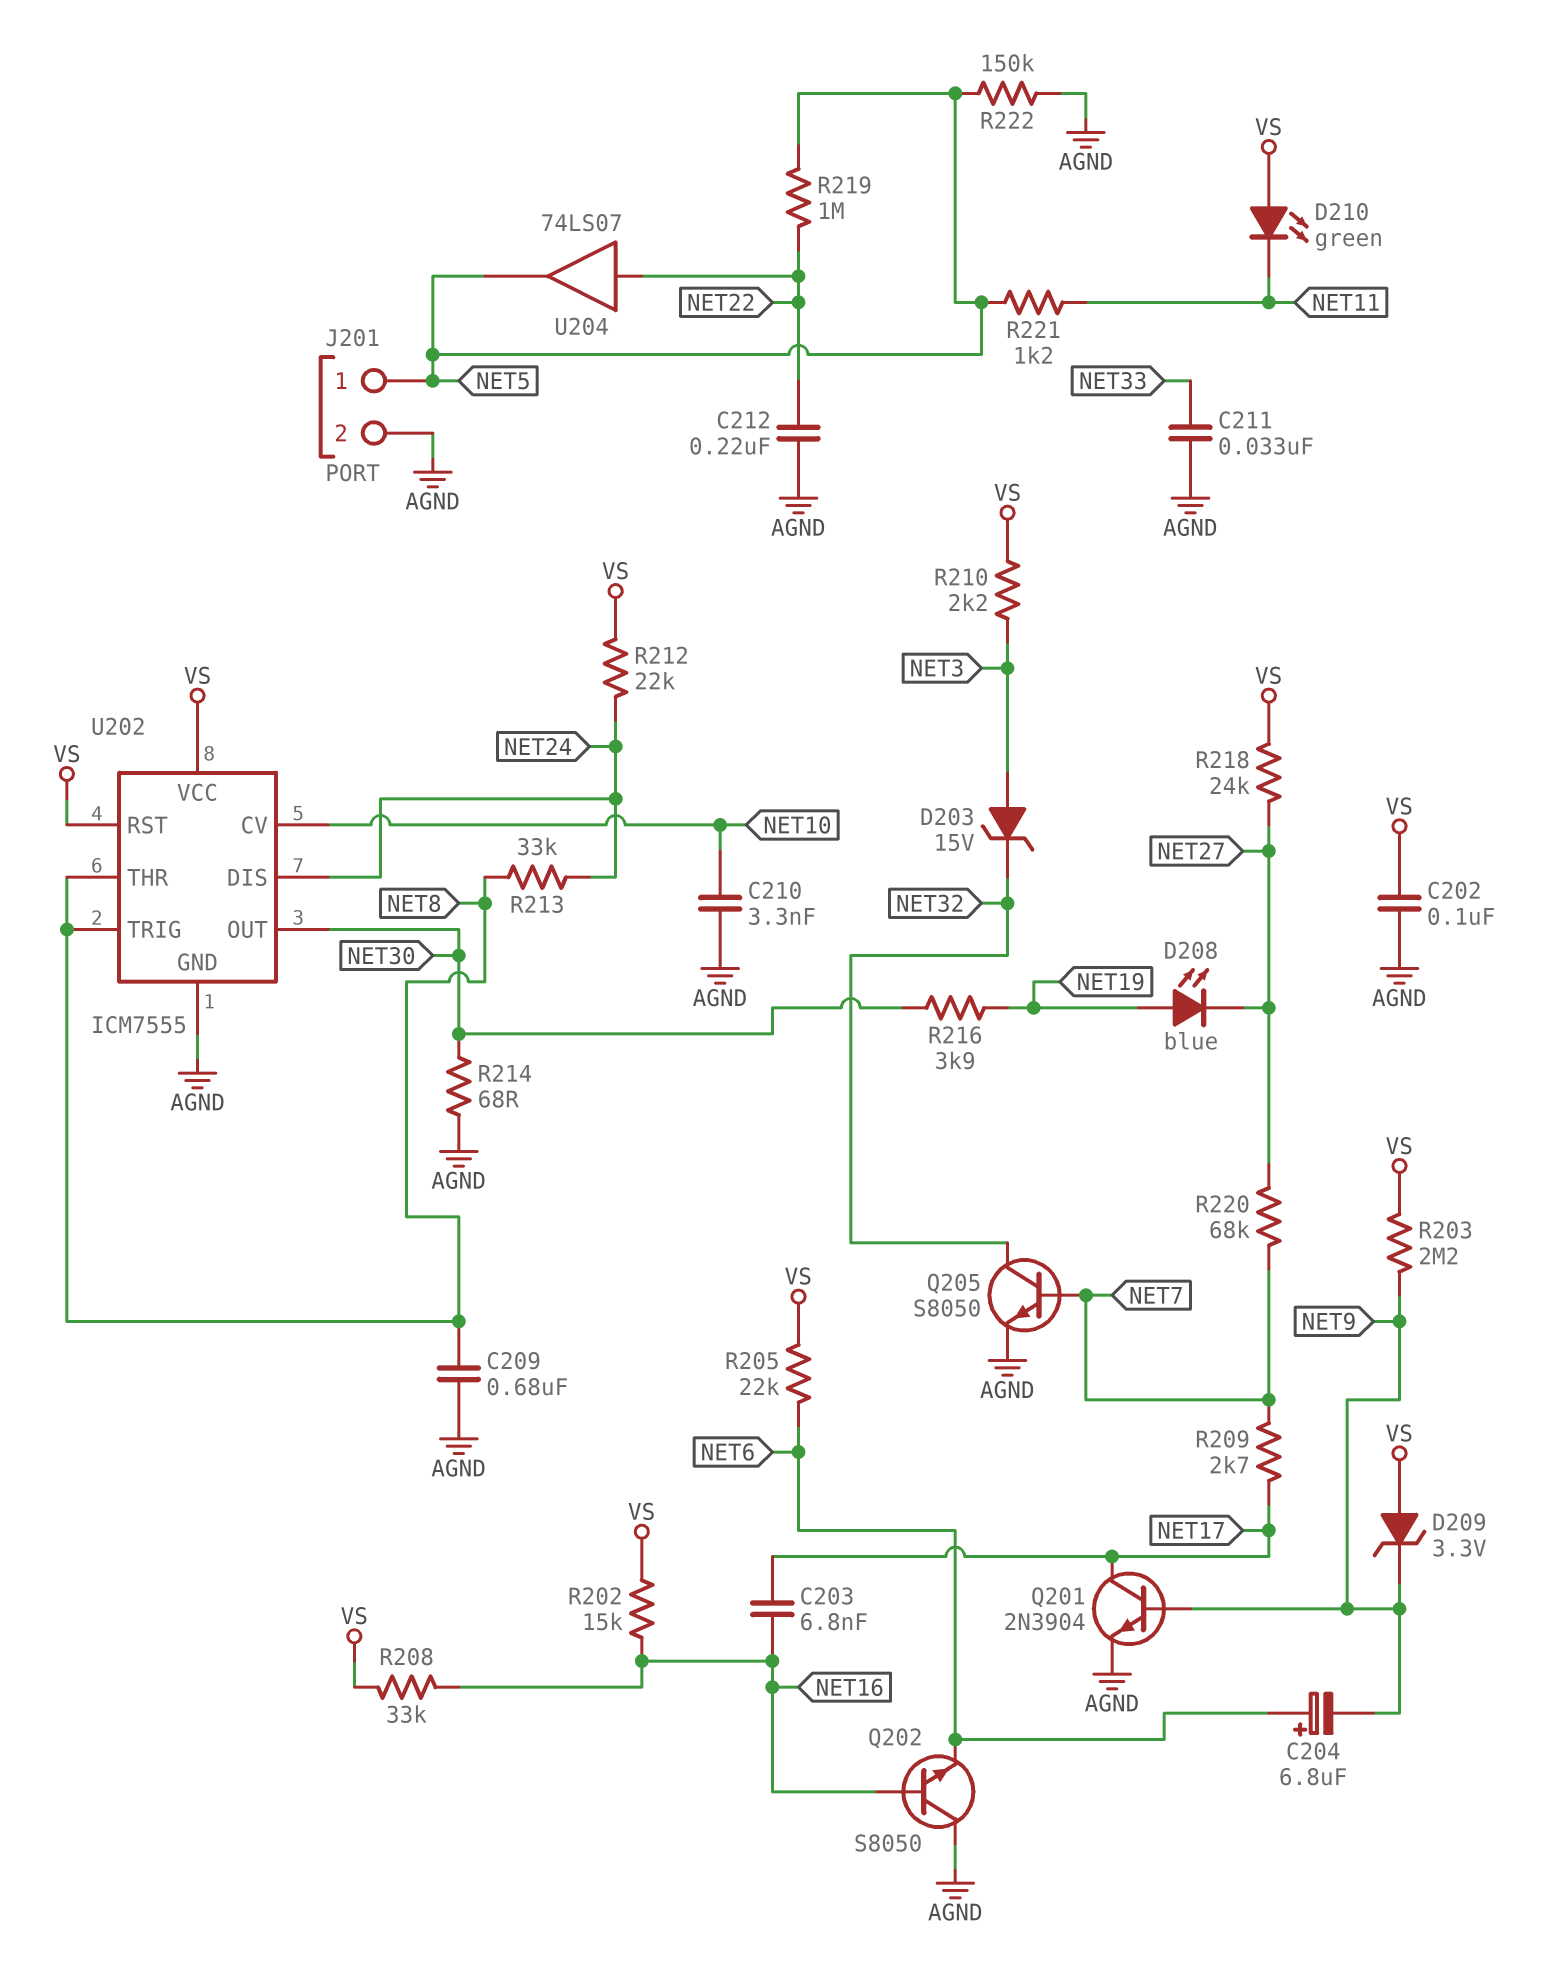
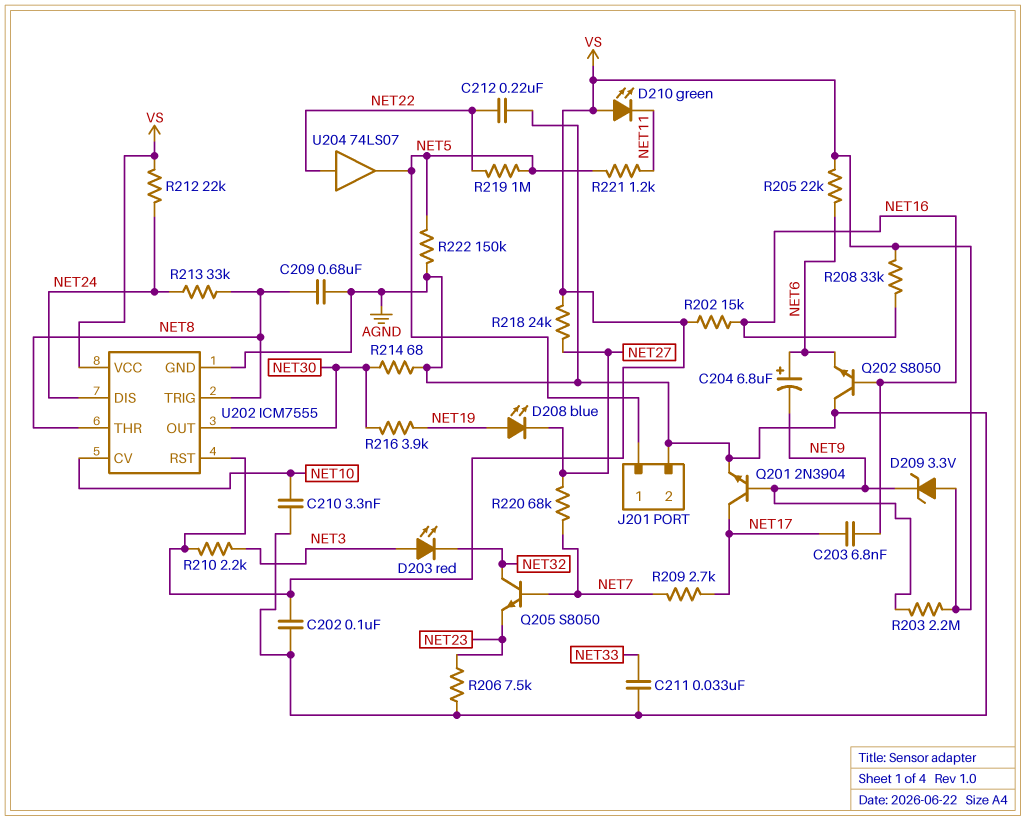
D203: zener 15V (A NET3, K NET32) -> LED red (A NET3, K NET32)
Q205: NPN S8050 (B NET7, C NET32, E AGND) -> NPN S8050 (B NET7, C NET32, E NET23)
R206: none -> 7.5k (AGND, NET23)

